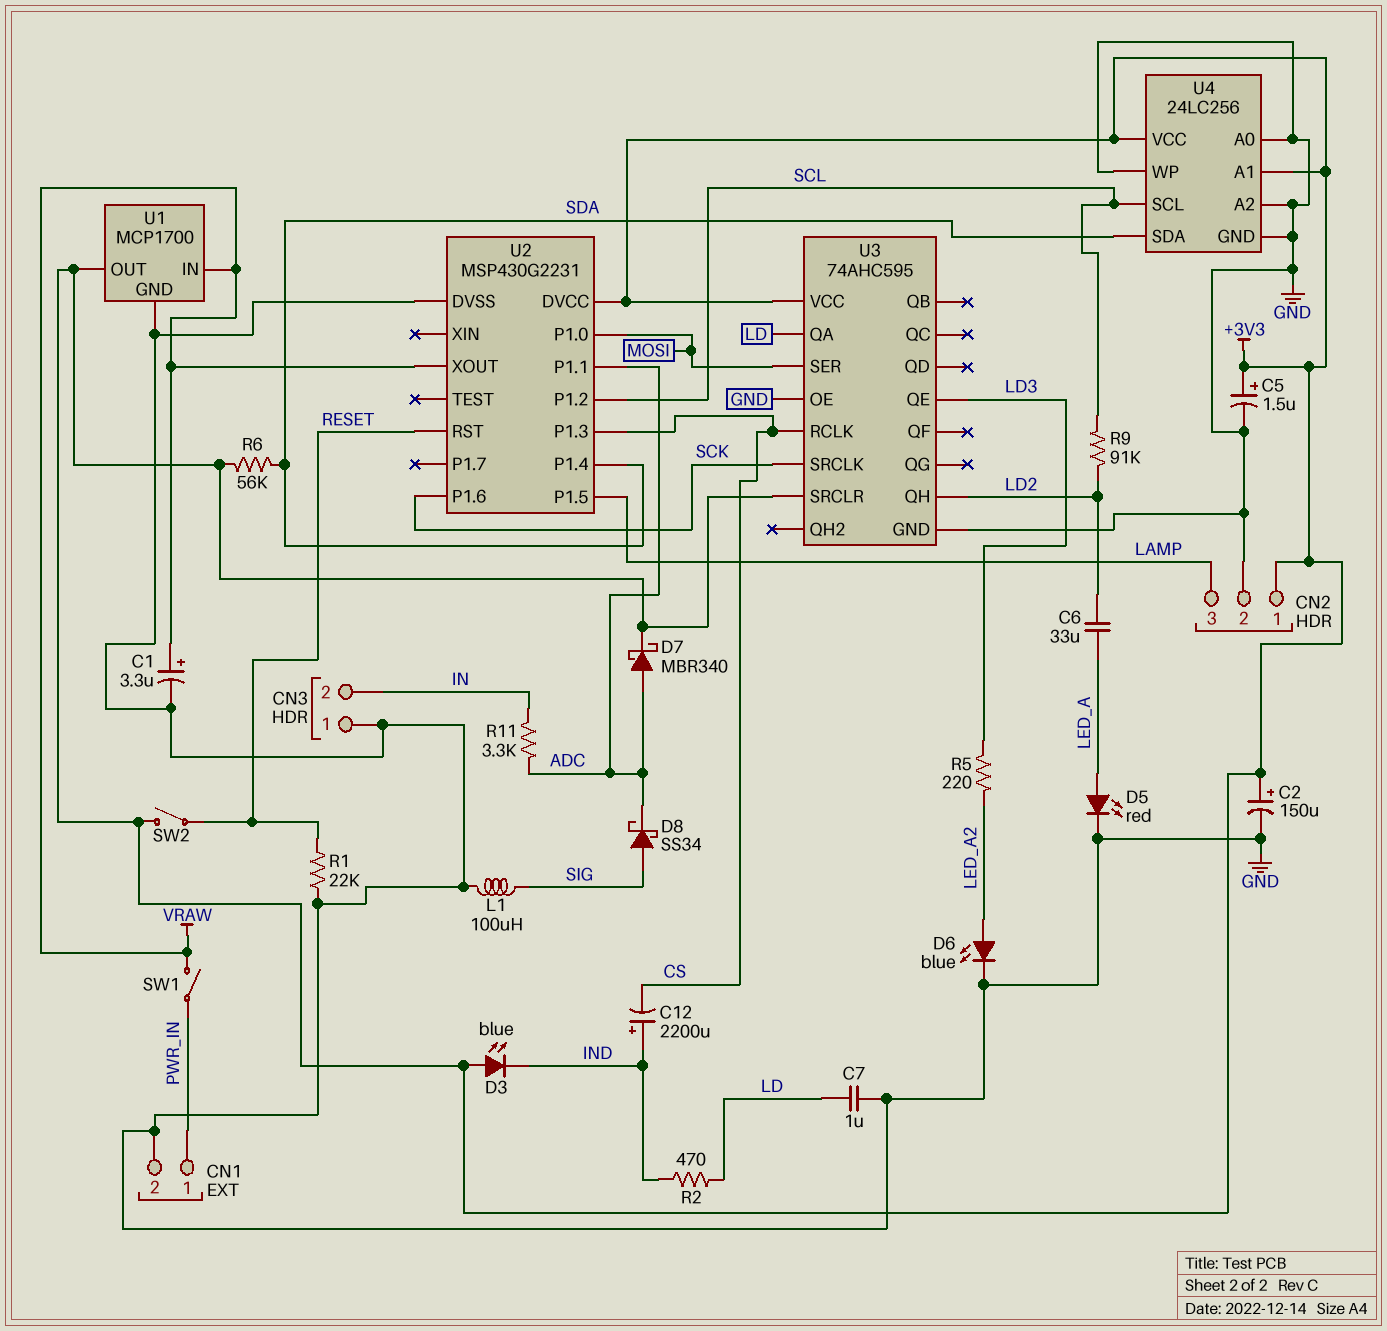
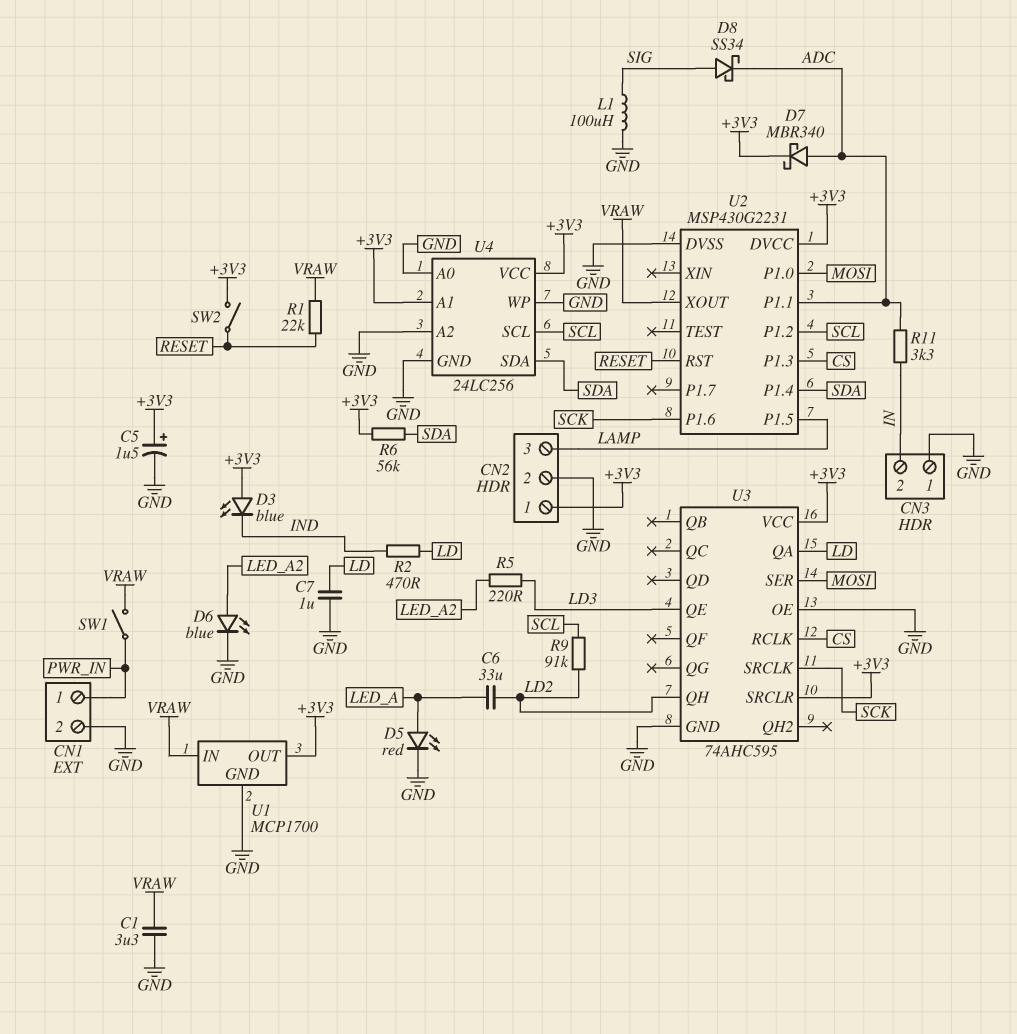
C1: 3.3uF (plus VRAW, minus GND) -> 3.3uF (GND, VRAW)
C2: 150uF (plus +3V3, minus GND) -> none
C12: 2200uF (plus IND, minus CS) -> none
R1: 22k (GND, RESET) -> 22k (RESET, VRAW)

